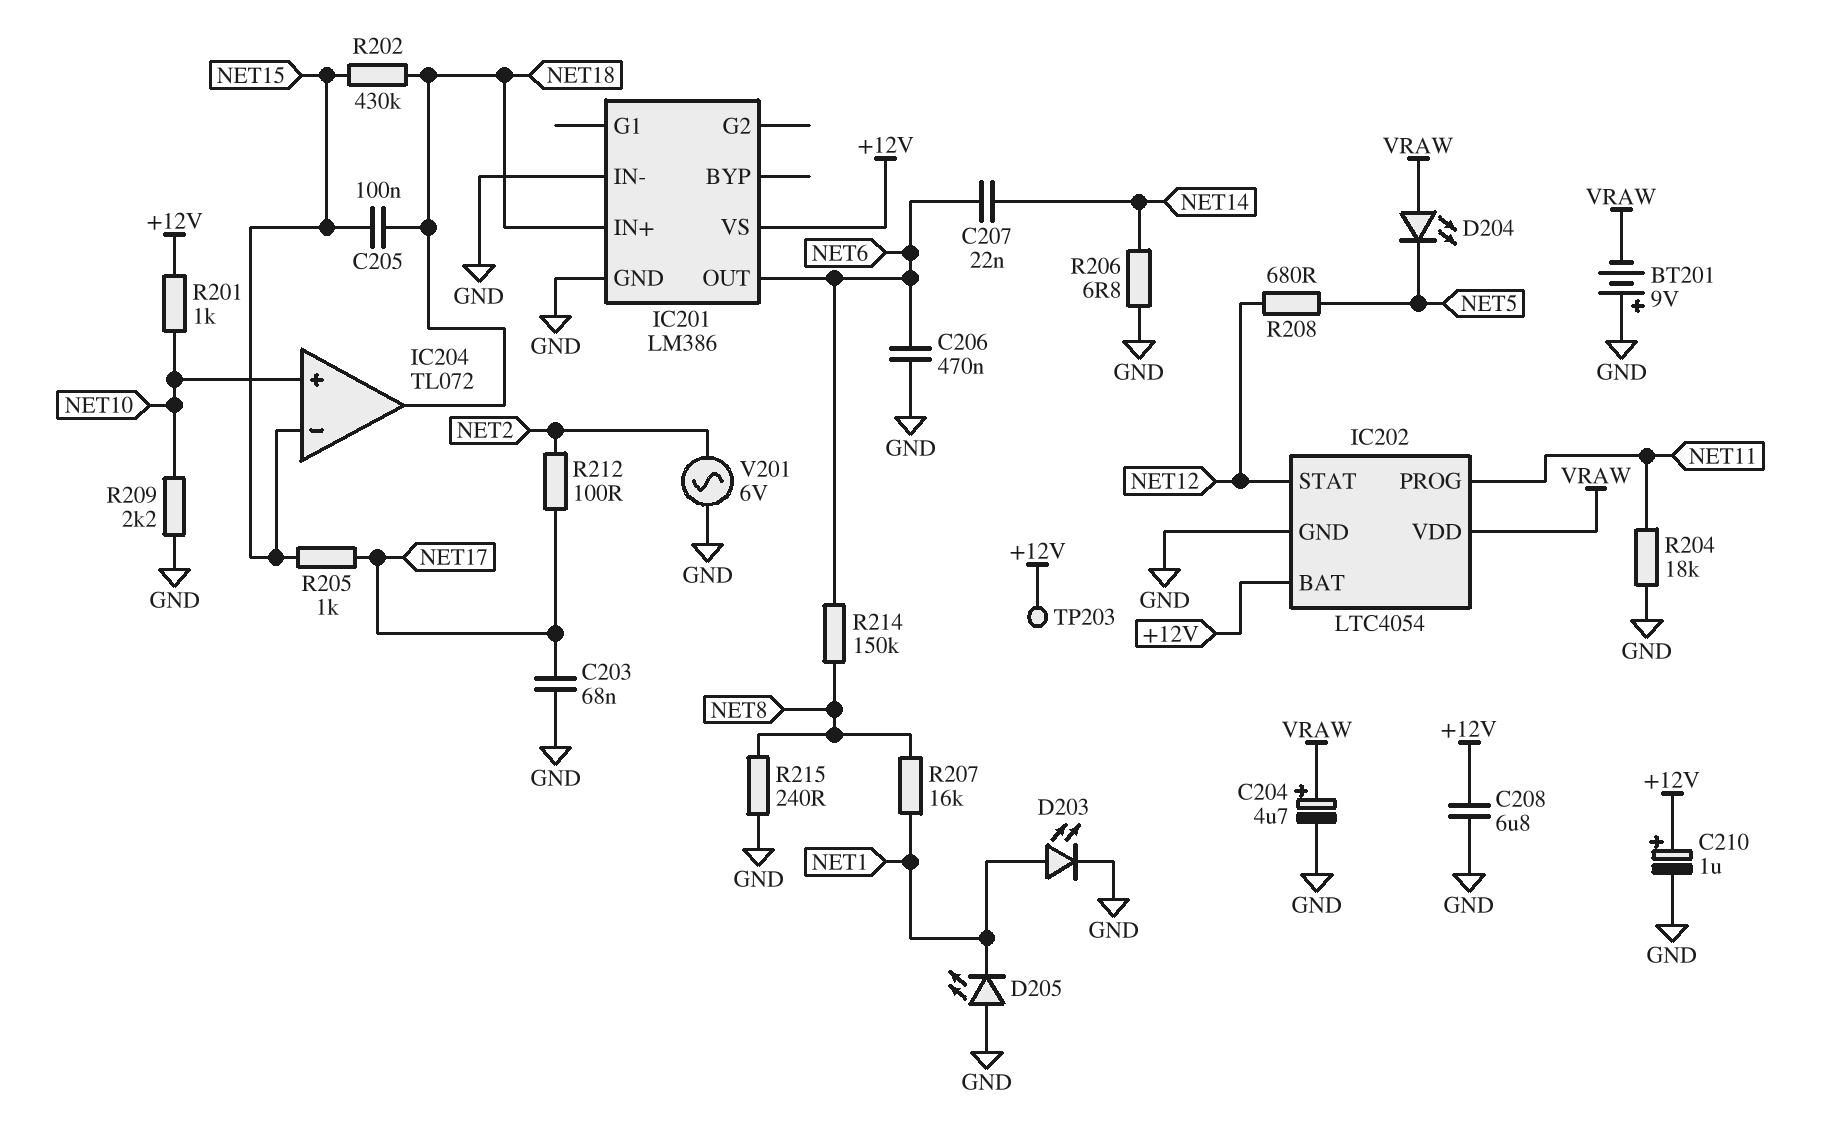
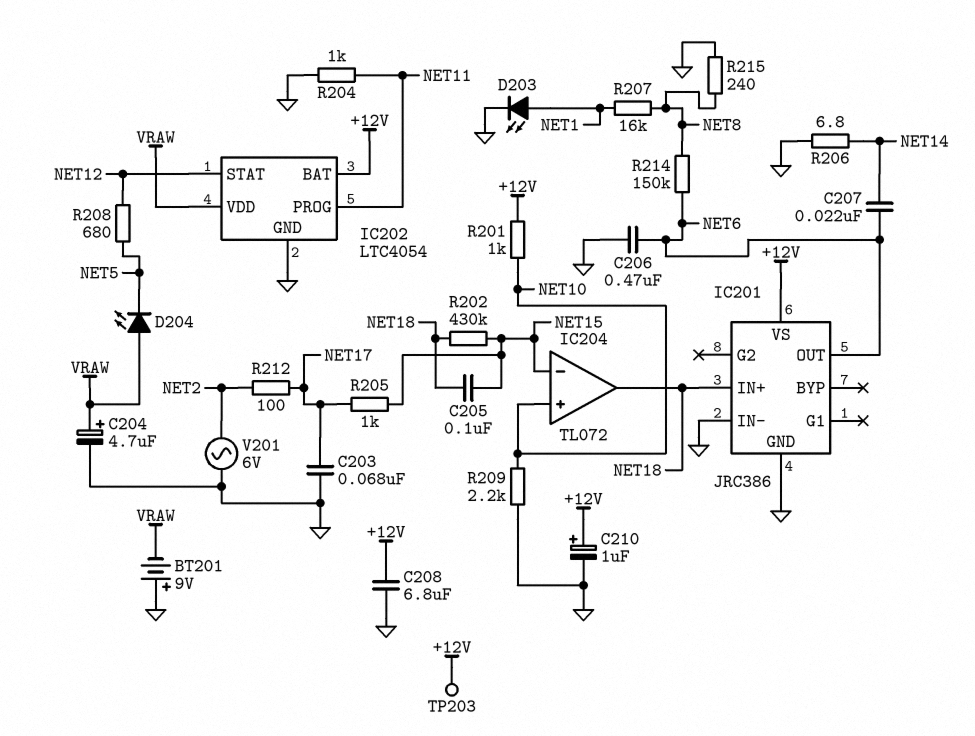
D205: LED (A GND, K NET1) -> none
IC201: LM386 -> JRC386
R204: 18k (GND, NET11) -> 1k (GND, NET11)

